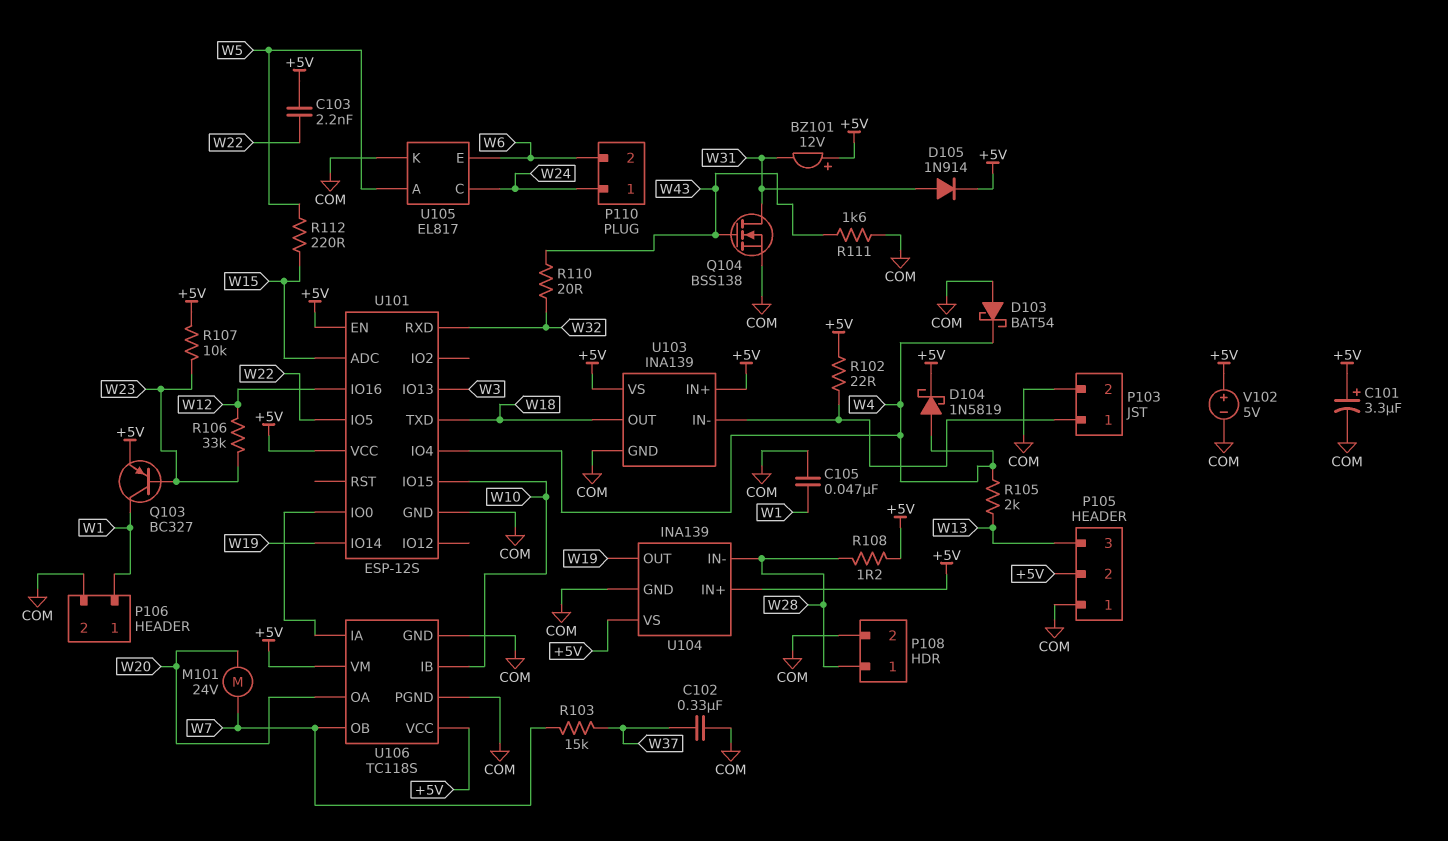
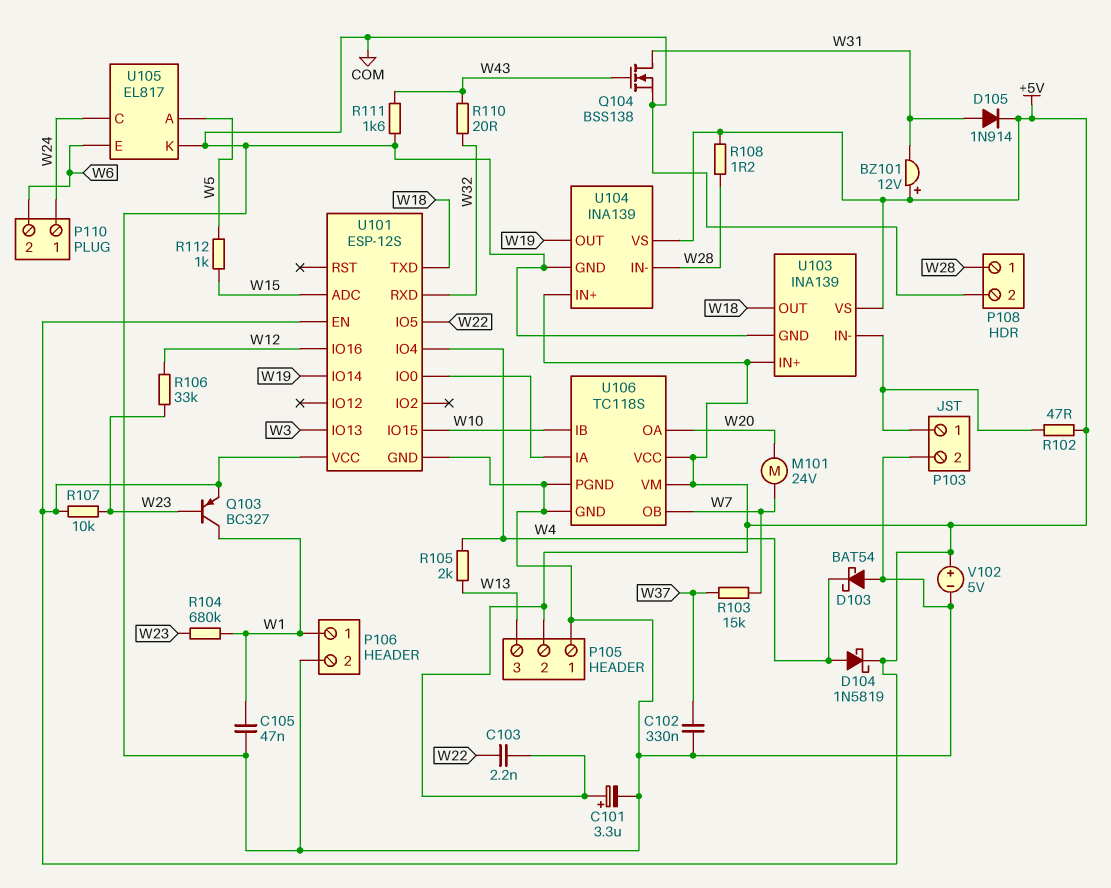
R102: 22 (+5V, P103/1) -> 47 (+5V, P103/1)
R104: none -> 680k (W1, W23)
R112: 220 (W5, W15) -> 1k (W5, W15)

